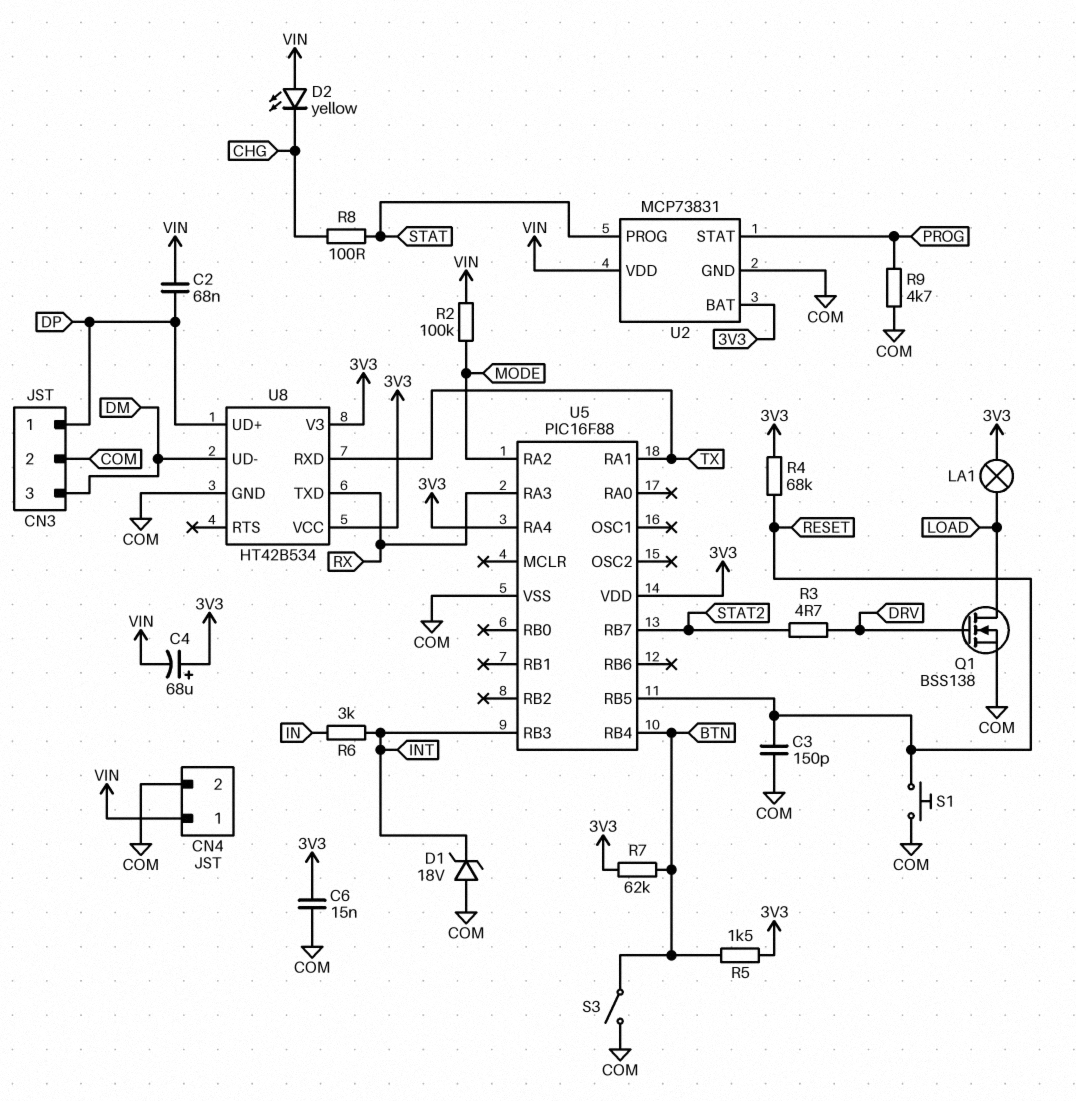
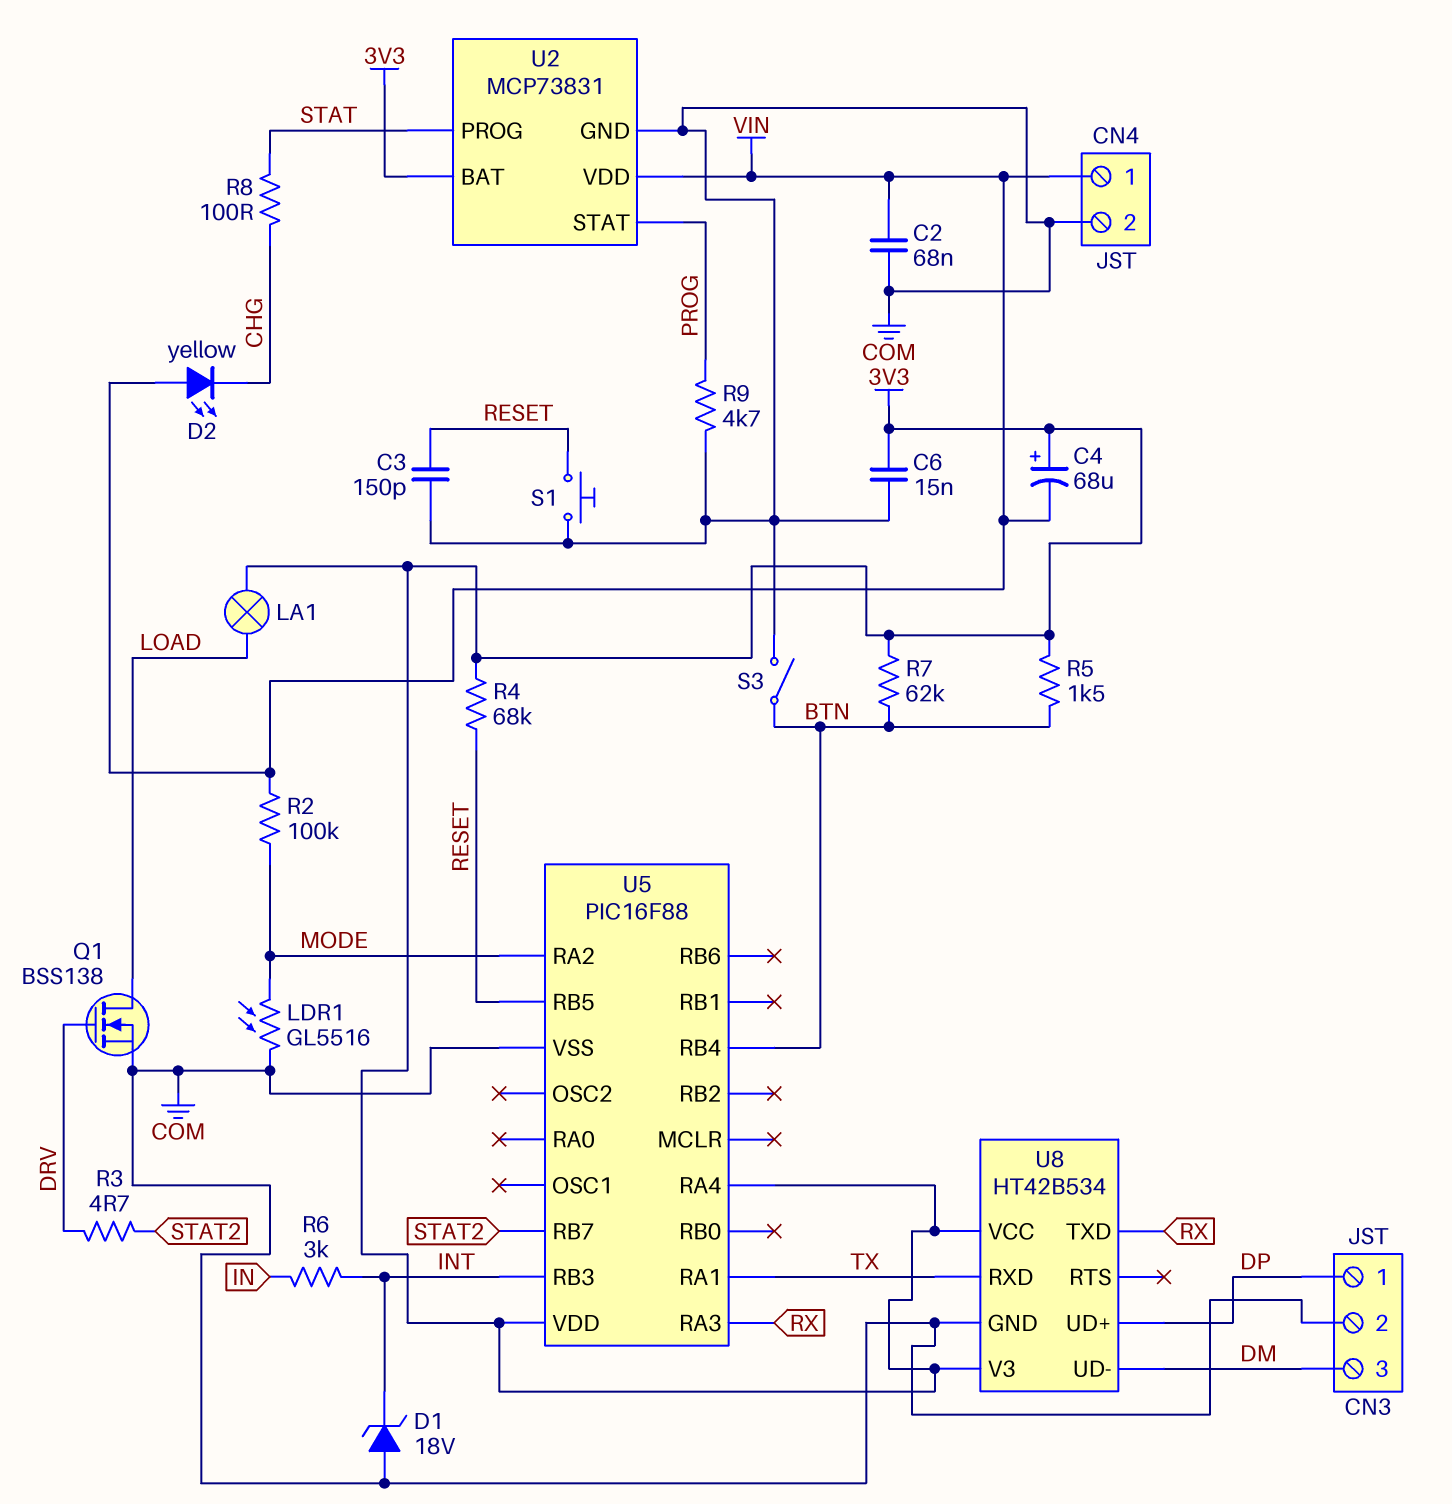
C2: 68nF (DP, VIN) -> 68nF (COM, VIN)
LDR1: none -> GL5516 (COM, MODE)

